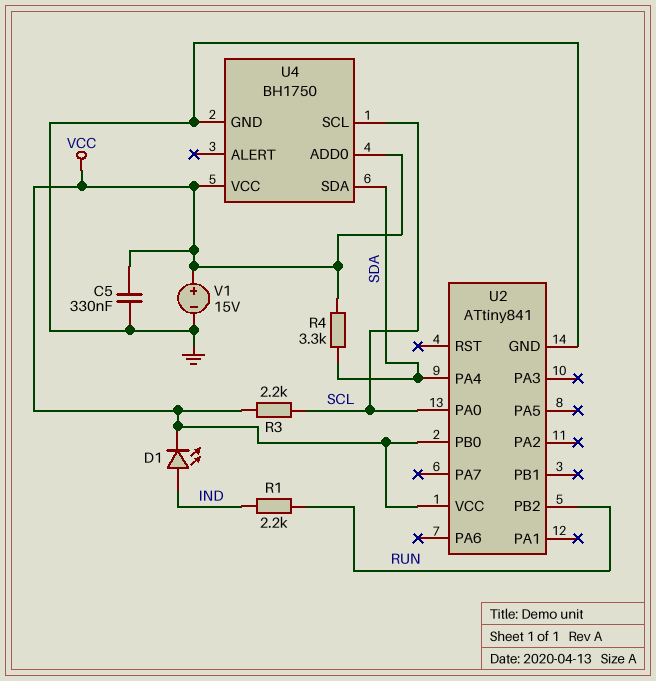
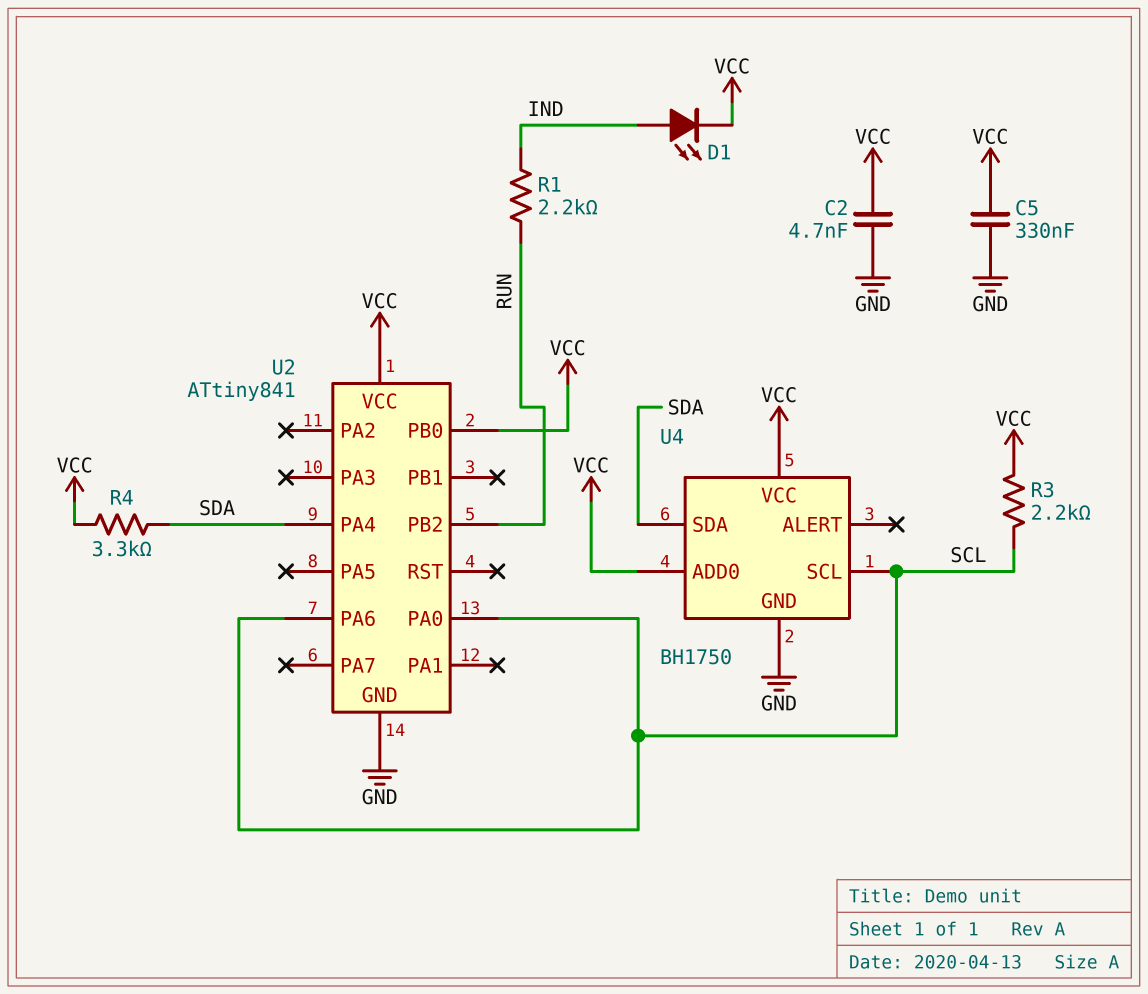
C2: none -> 4.7nF (GND, VCC)
U2 pin PA6: none -> SCL
V1: 15V (plus VCC, minus GND) -> none

